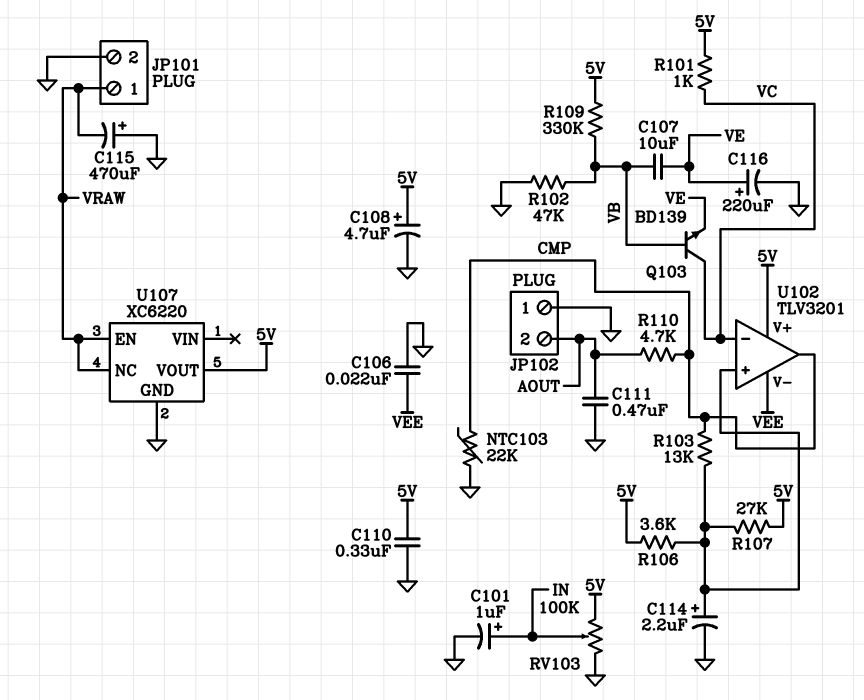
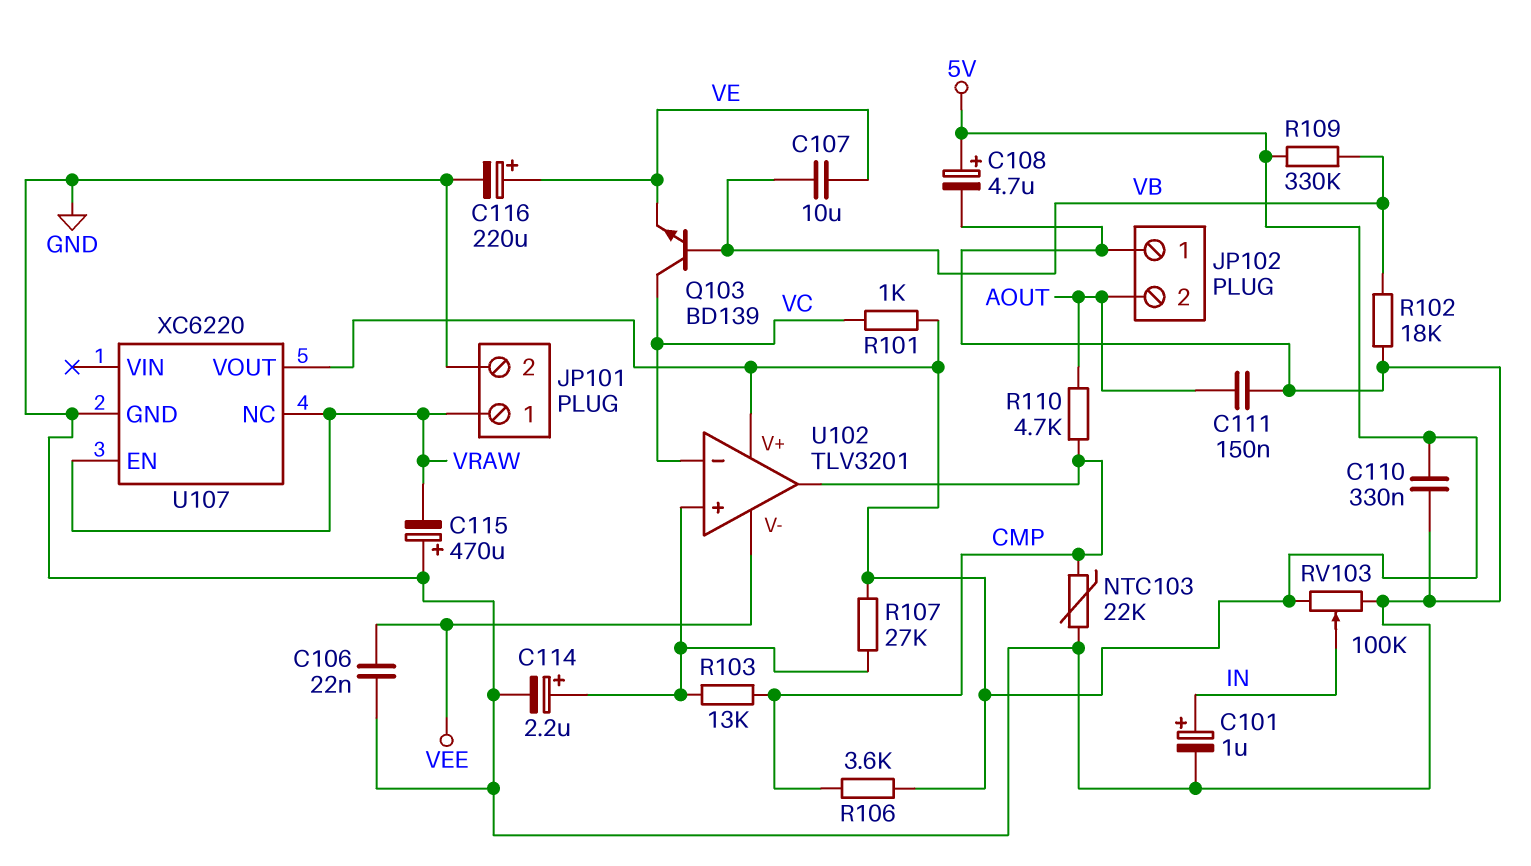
C111: 470nF (AOUT, GND) -> 150nF (AOUT, GND)
R102: 47k (GND, VB) -> 18k (GND, VB)
R106: 3.6k (5V, U102/in+) -> 3.6k (5V, CMP)

